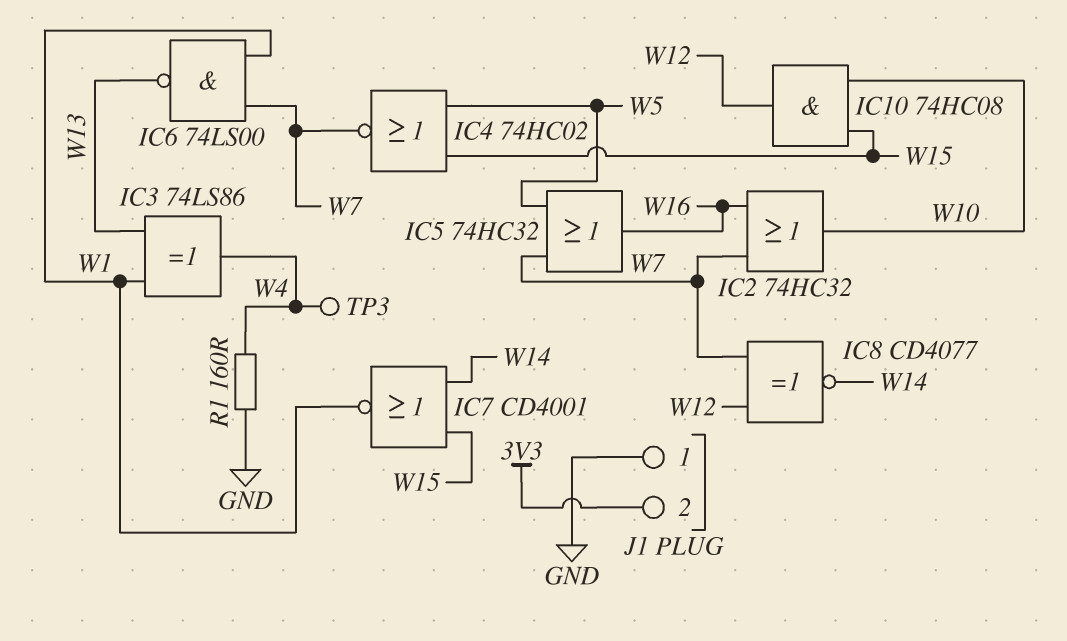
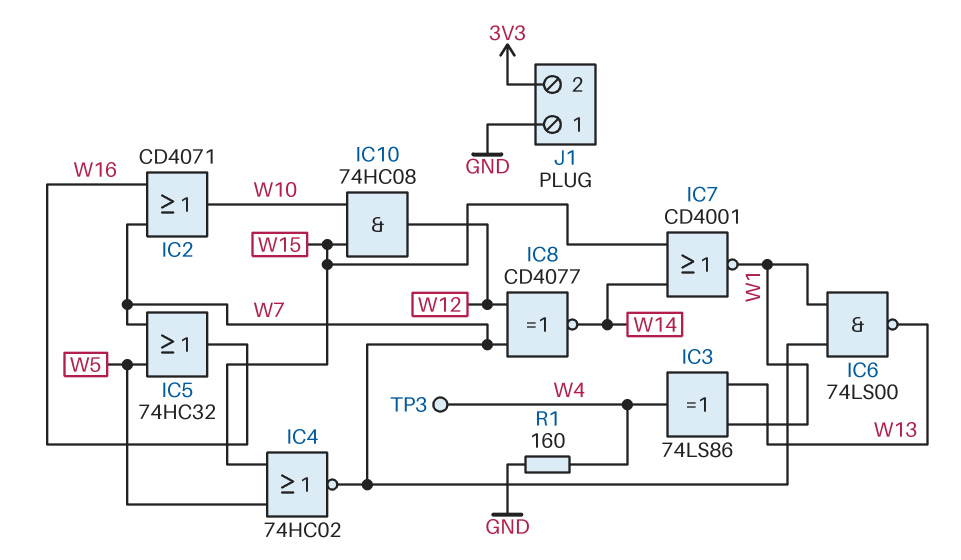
IC2: OR 74HC32 (in W7, in W16, out W10) -> OR CD4071 (in W7, in W16, out W10)

